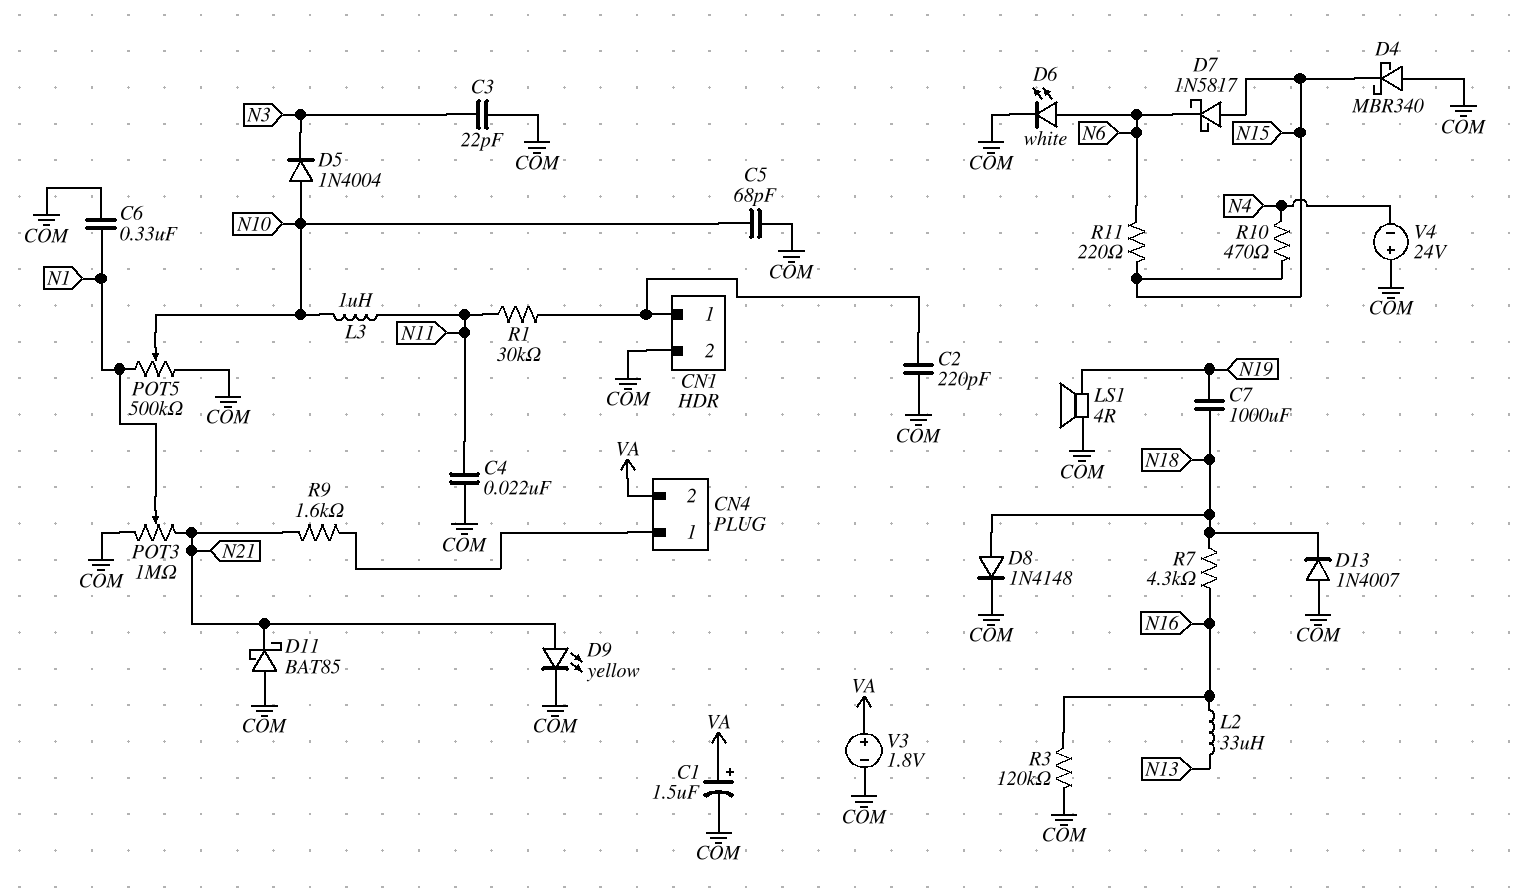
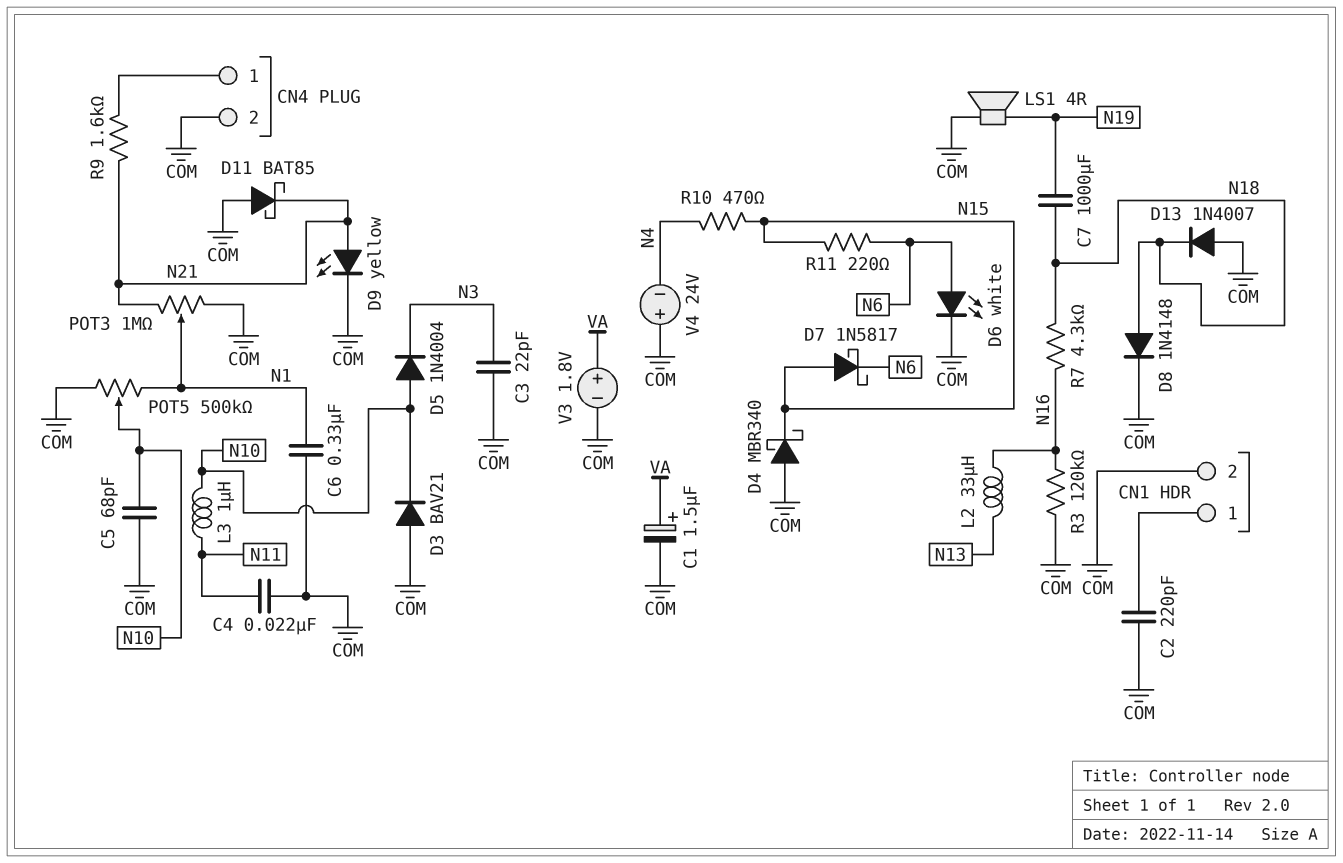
CN4 pin 2: VA -> COM
D3: none -> diode BAV21 (A COM, K N10)
R1: 30k (CN1/1, N11) -> none

